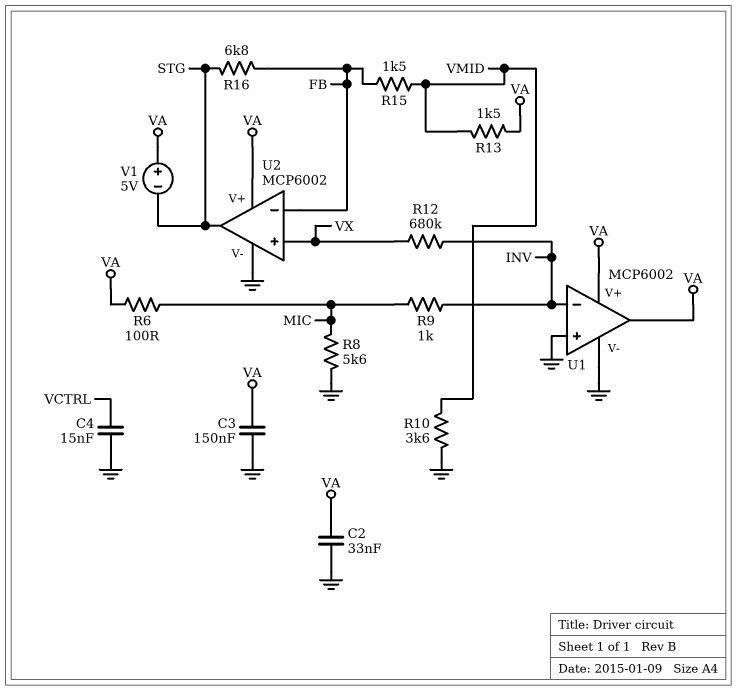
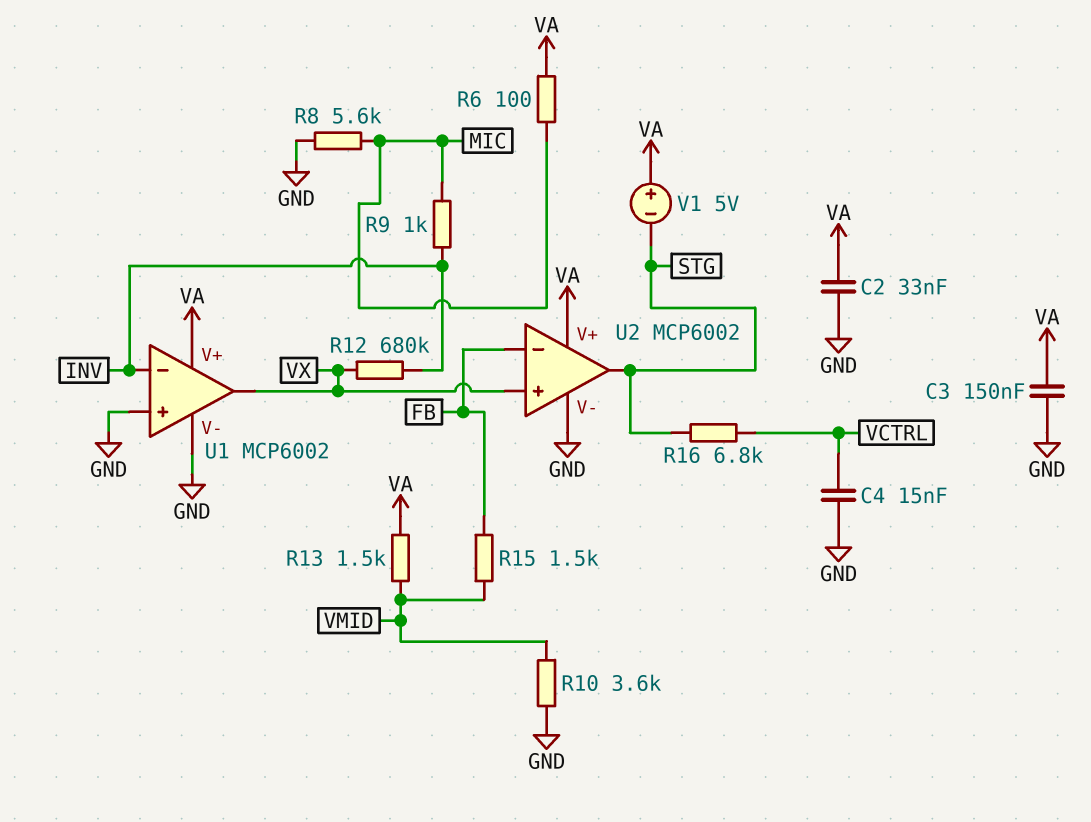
R16: 6.8k (FB, STG) -> 6.8k (STG, VCTRL)
U1 pin out: VA -> VX

